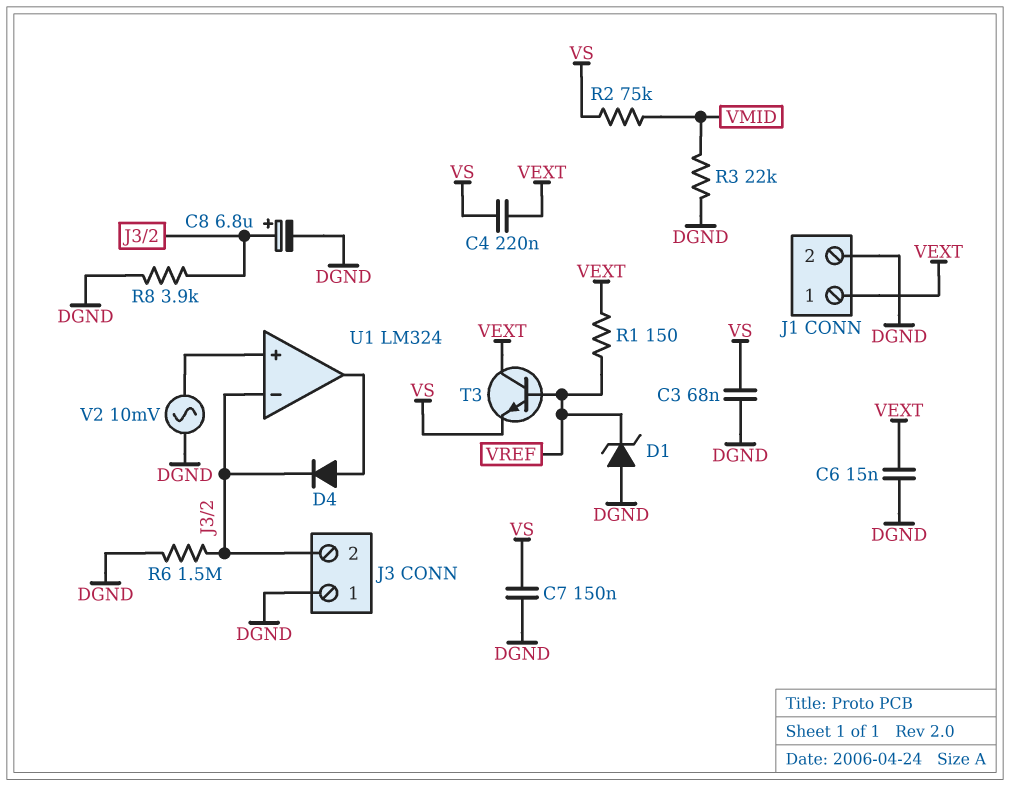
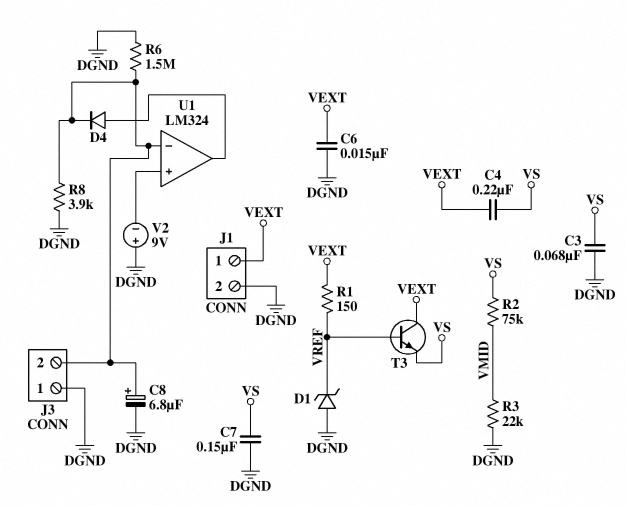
V2: AC 10mV (DGND, U1/in+) -> 9V (plus DGND, minus U1/in+)

